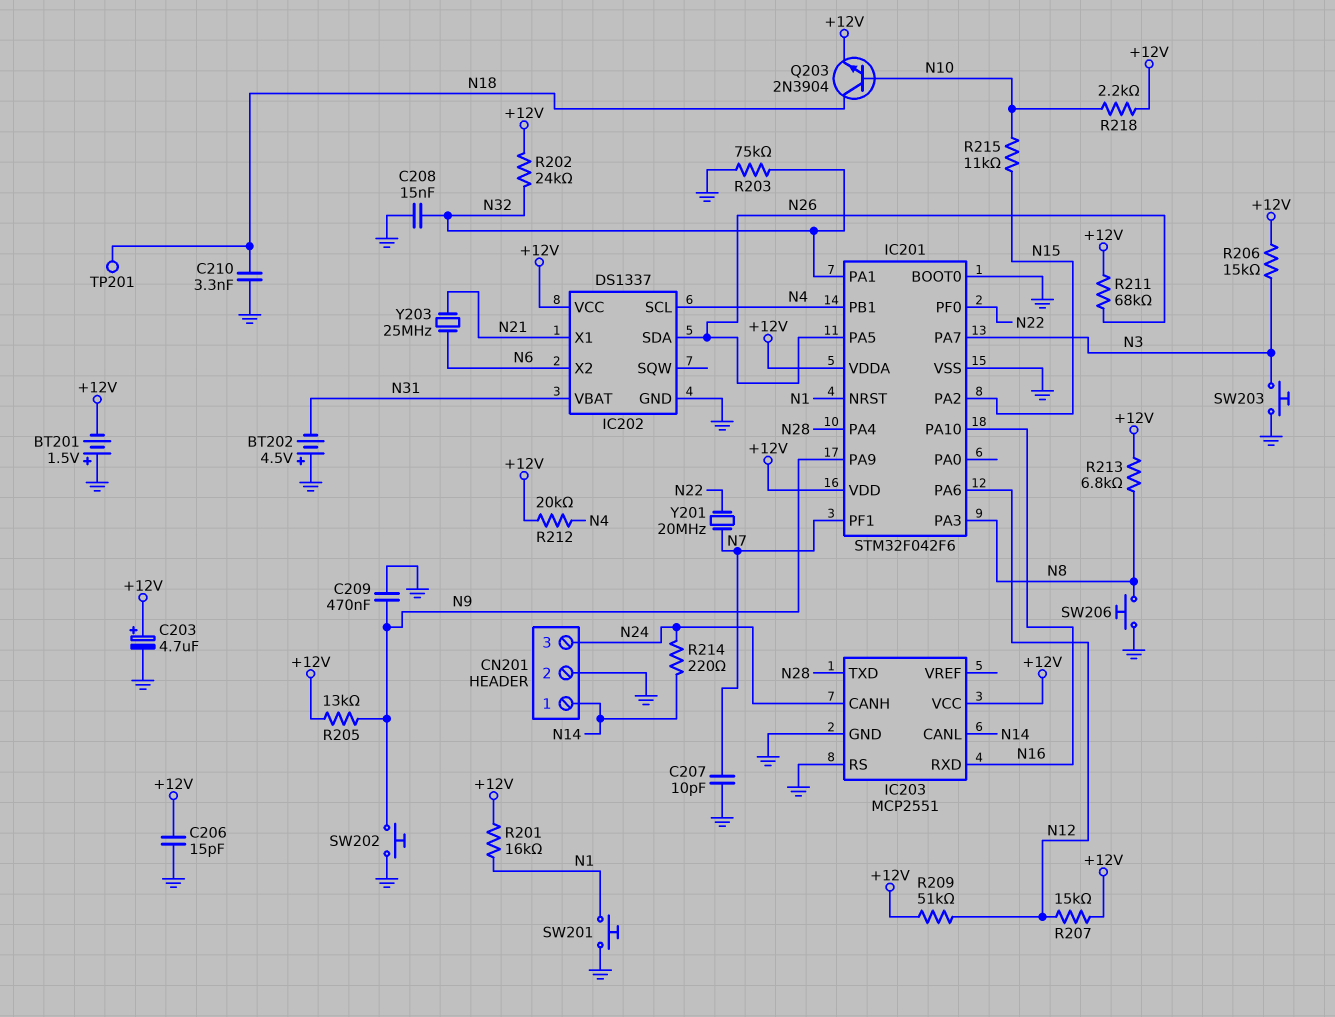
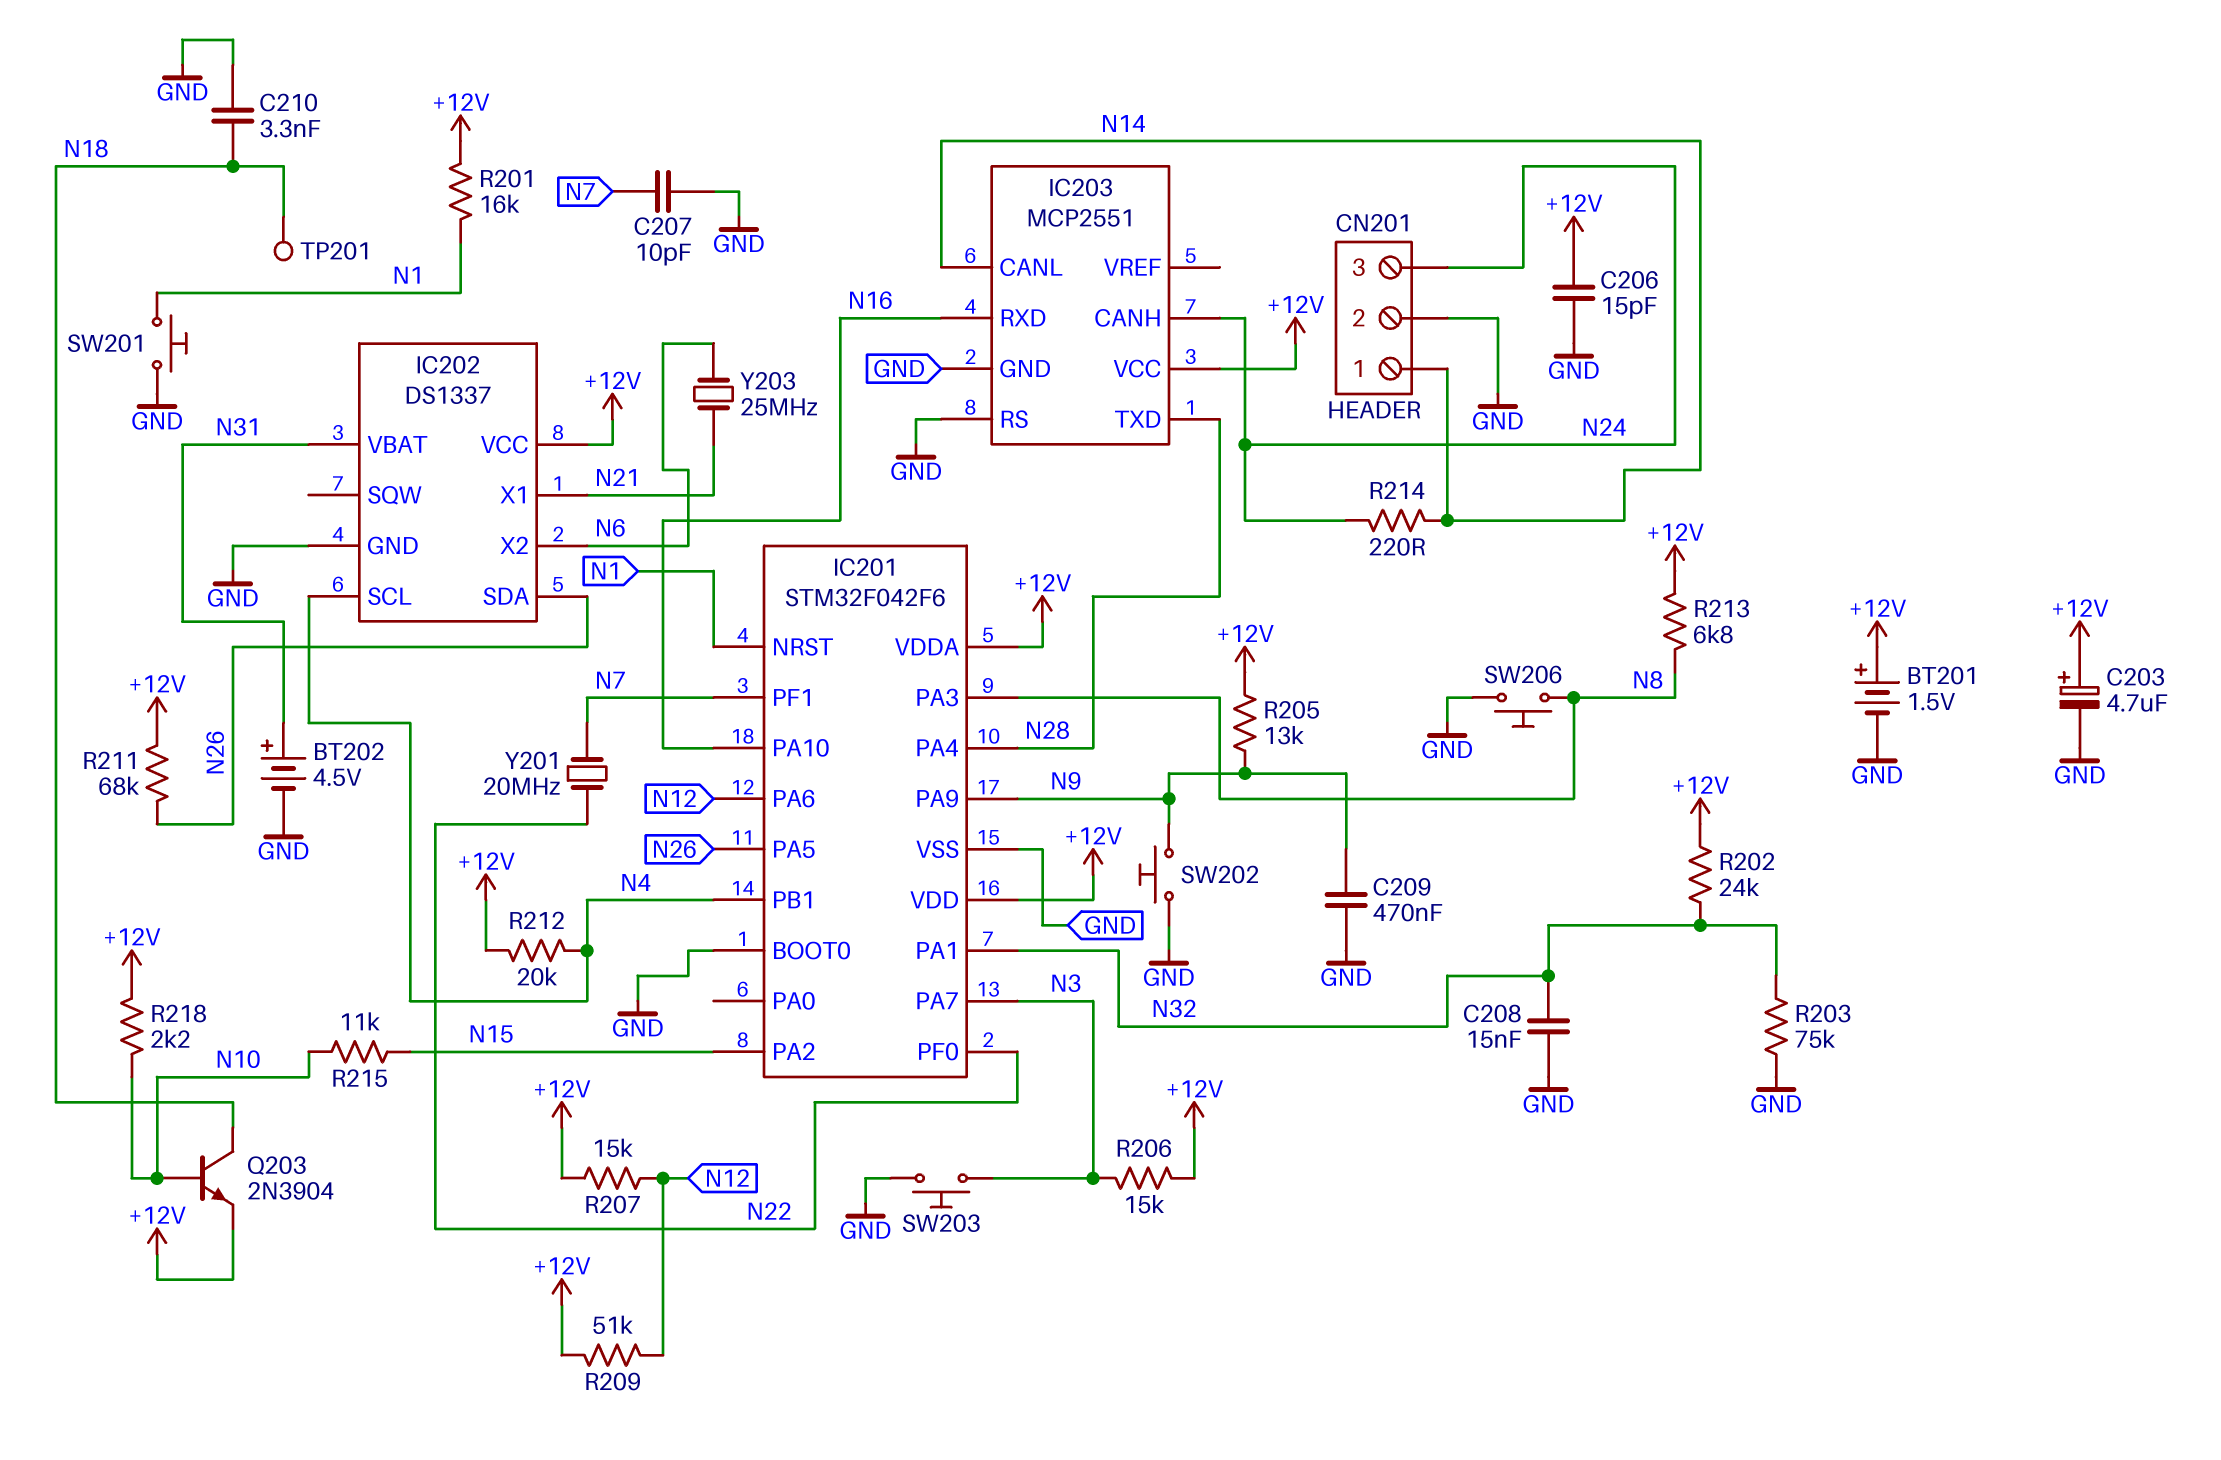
BT201: 1.5V (plus GND, minus +12V) -> 1.5V (plus +12V, minus GND)
BT202: 4.5V (plus GND, minus N31) -> 4.5V (plus N31, minus GND)

